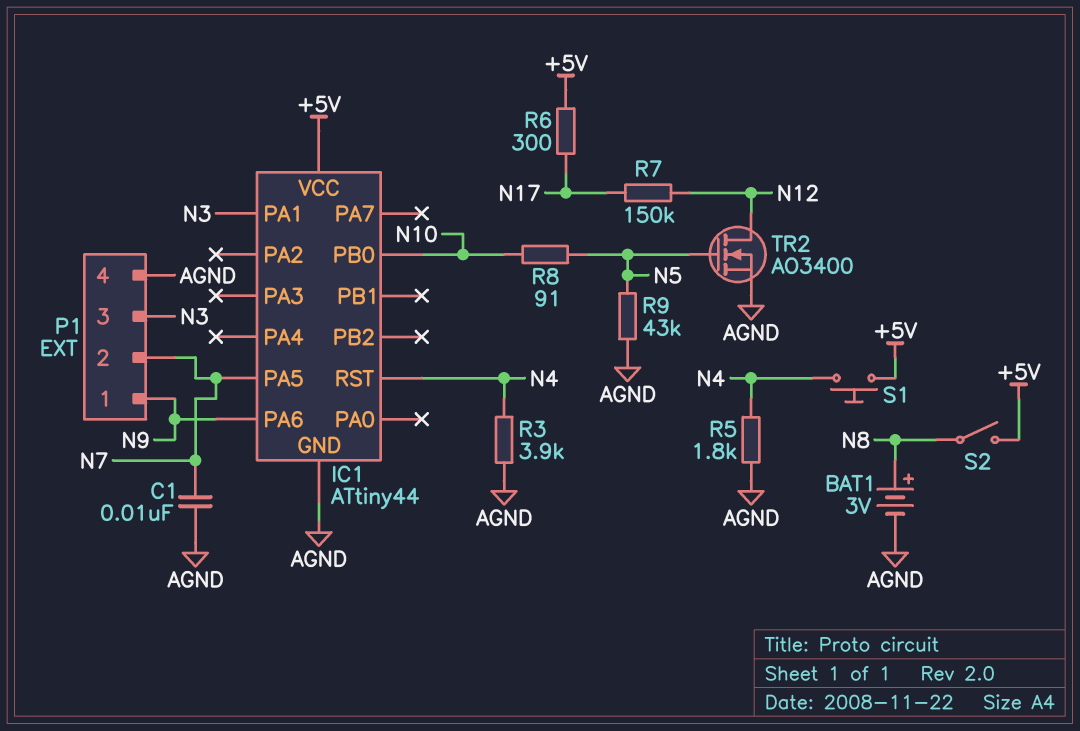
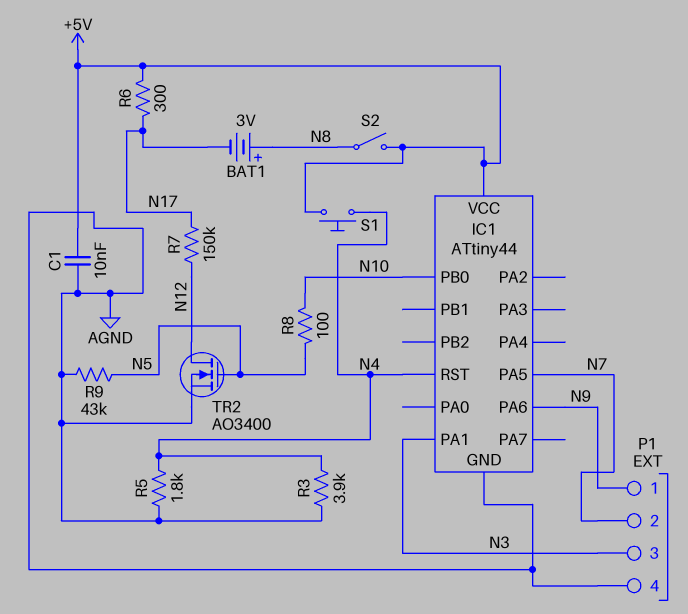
BAT1: 3V (plus N8, minus AGND) -> 3V (plus N8, minus N17)
C1: 10nF (AGND, N7) -> 10nF (+5V, AGND)
R8: 91 (N5, N10) -> 100 (N5, N10)

